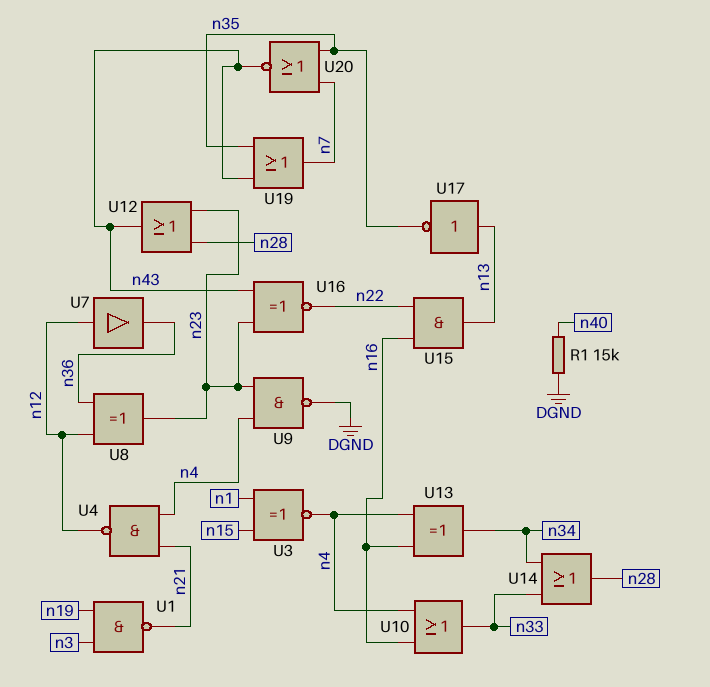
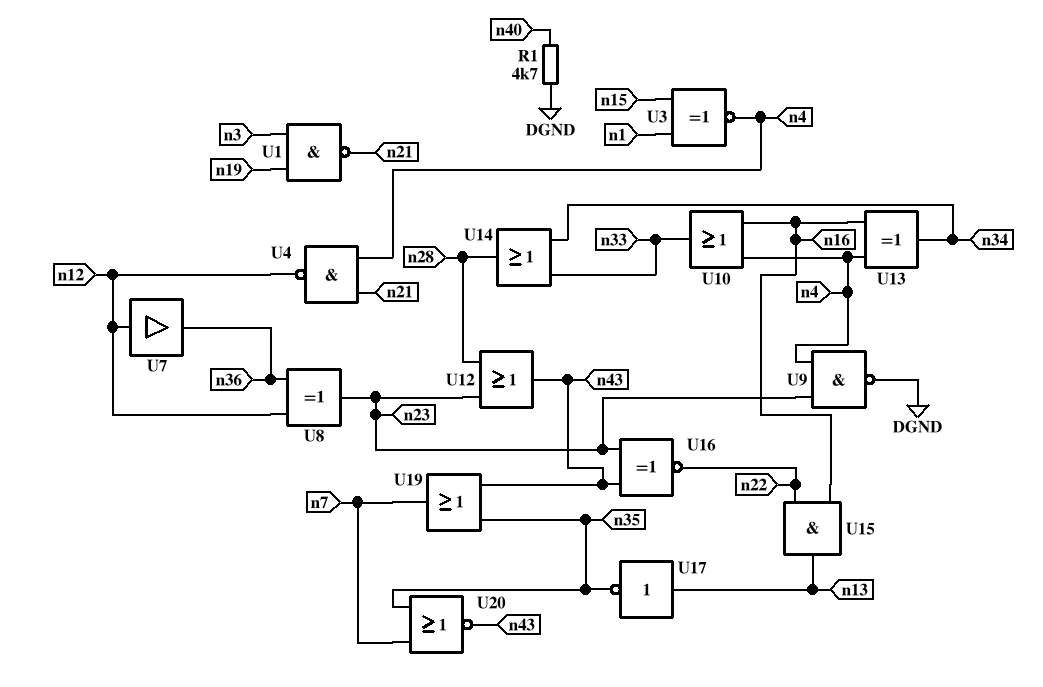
R1: 15k (DGND, n40) -> 4.7k (DGND, n40)

